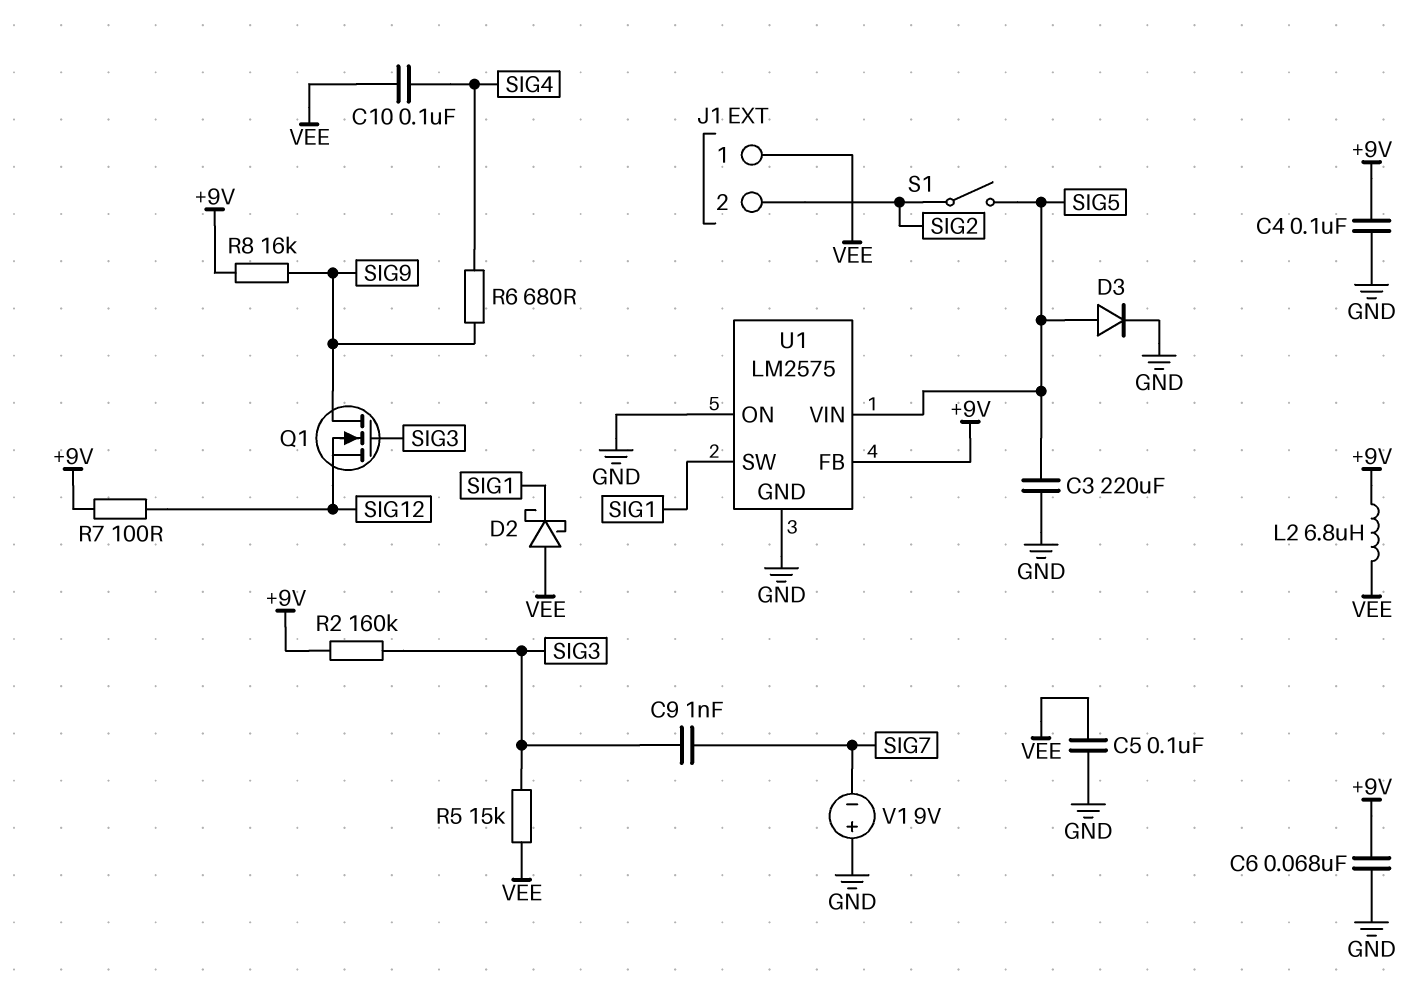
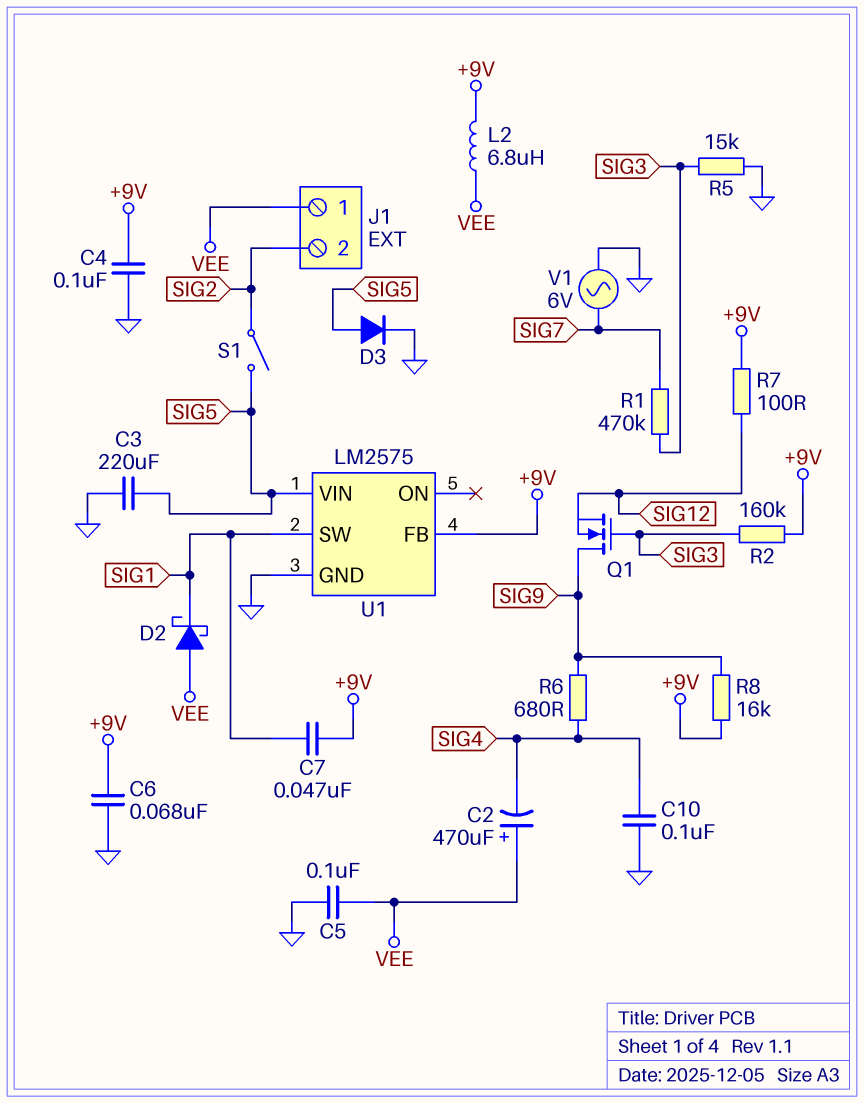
C2: none -> 470uF (plus VEE, minus SIG4)
C7: none -> 47nF (+9V, SIG1)
C9: 1nF (SIG3, SIG7) -> none
C10: 100nF (SIG4, VEE) -> 100nF (GND, SIG4)
R1: none -> 470k (SIG3, SIG7)
R5: 15k (SIG3, VEE) -> 15k (GND, SIG3)
U1 pin ON: GND -> none
V1: 9V (plus GND, minus SIG7) -> AC 6V (GND, SIG7)

